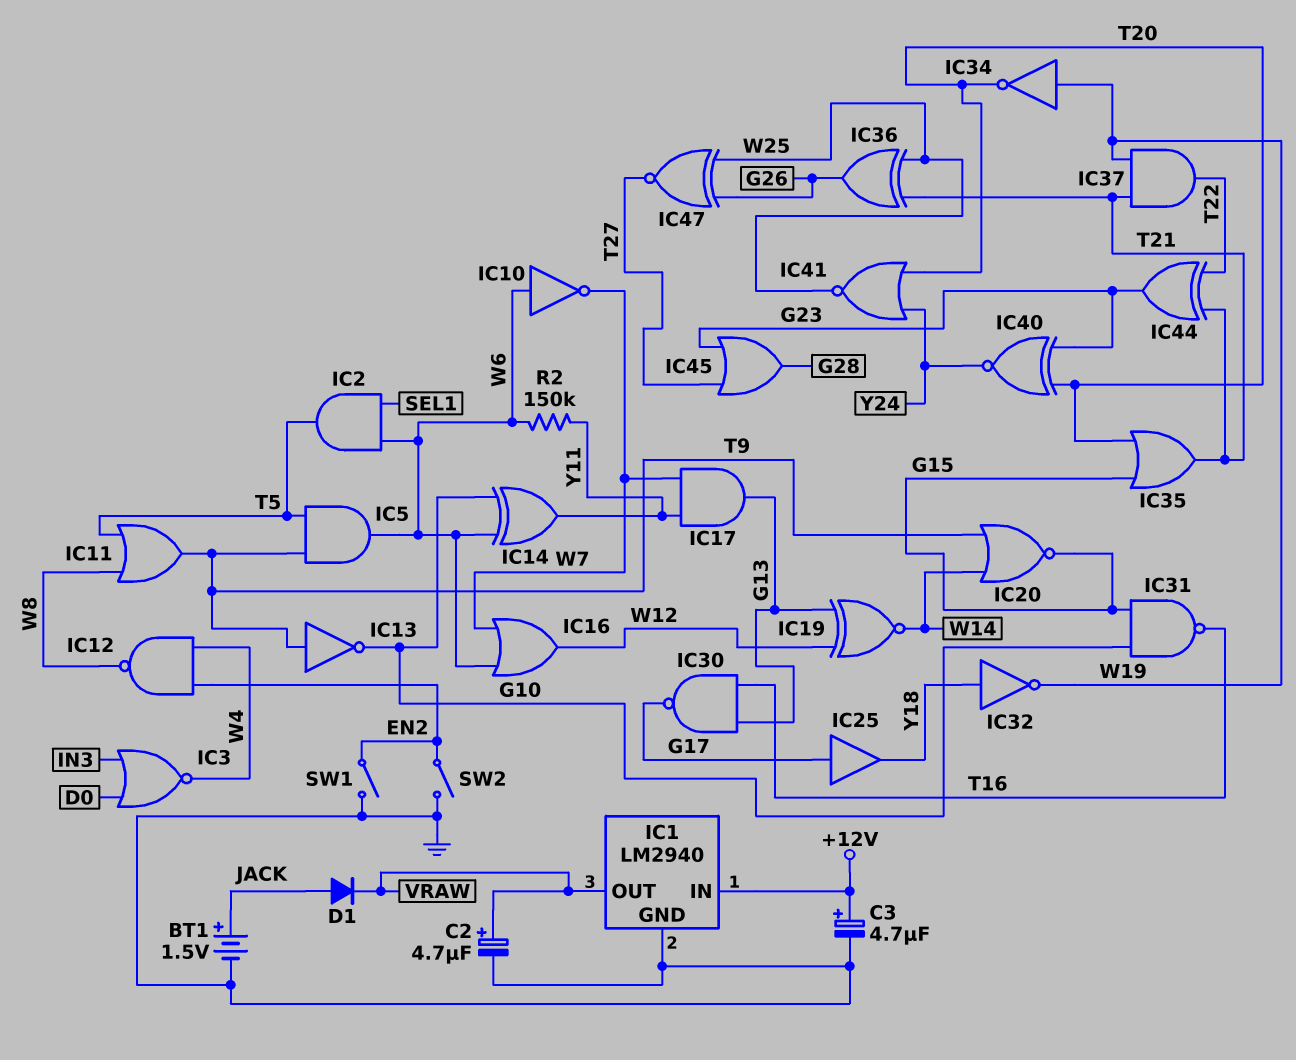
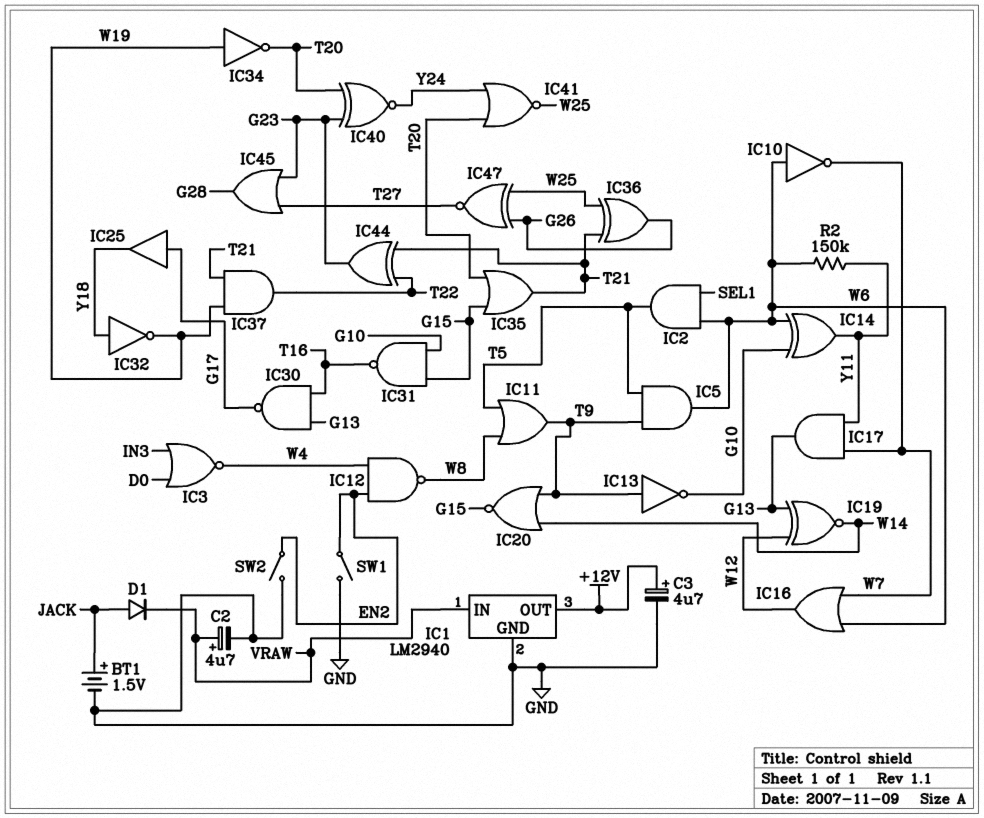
IC1 pin IN: +12V -> VRAW
IC1 pin OUT: VRAW -> +12V

